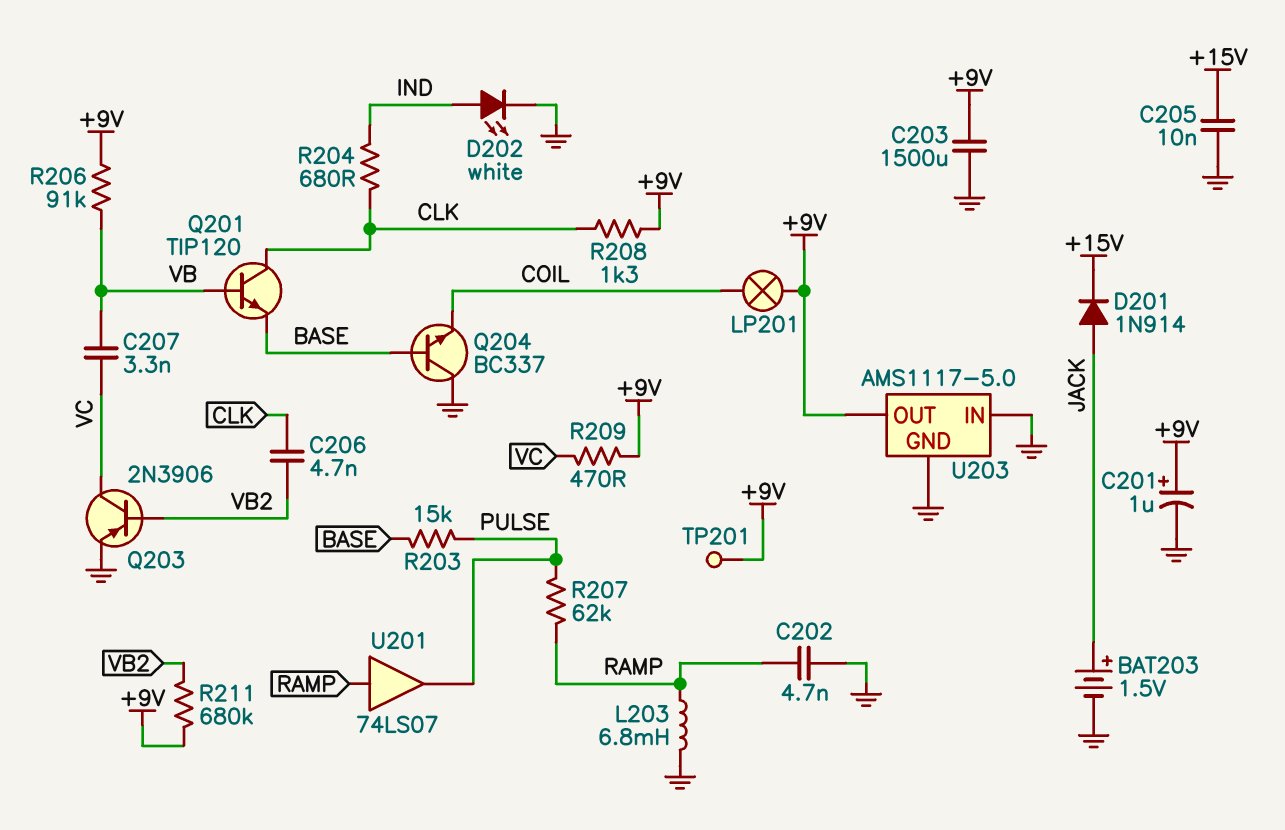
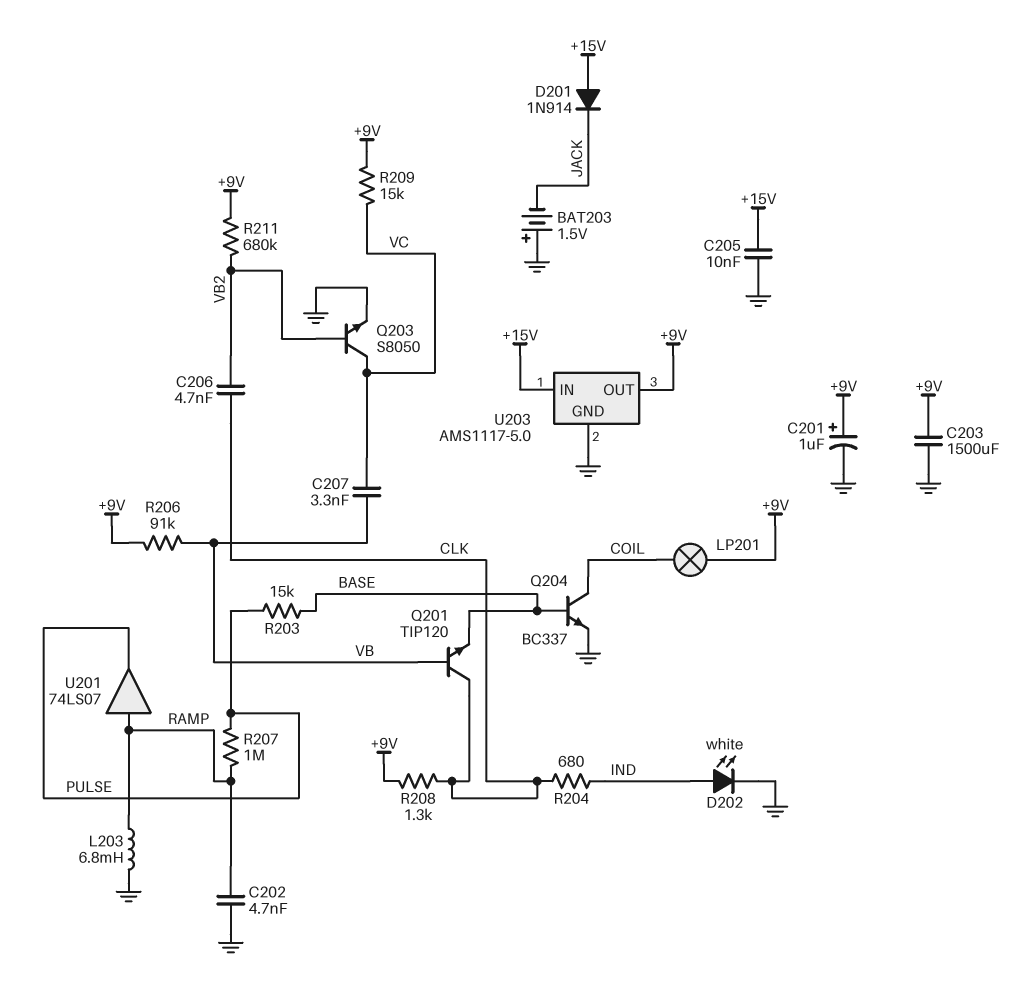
BAT203: 1.5V (plus JACK, minus GND) -> 1.5V (plus GND, minus JACK)
D201: diode 1N914 (A JACK, K +15V) -> diode 1N914 (A +15V, K JACK)
Q203: PNP 2N3906 (B VB2, C VC, E GND) -> NPN S8050 (B VB2, C VC, E GND)
Q204: NPN BC337 (B BASE, C GND, E COIL) -> NPN BC337 (B BASE, C COIL, E GND)
R207: 62k (PULSE, RAMP) -> 1M (PULSE, RAMP)
R209: 470 (+9V, VC) -> 15k (+9V, VC)
TP201: test point (+9V) -> none
U203 pin IN: GND -> +15V

